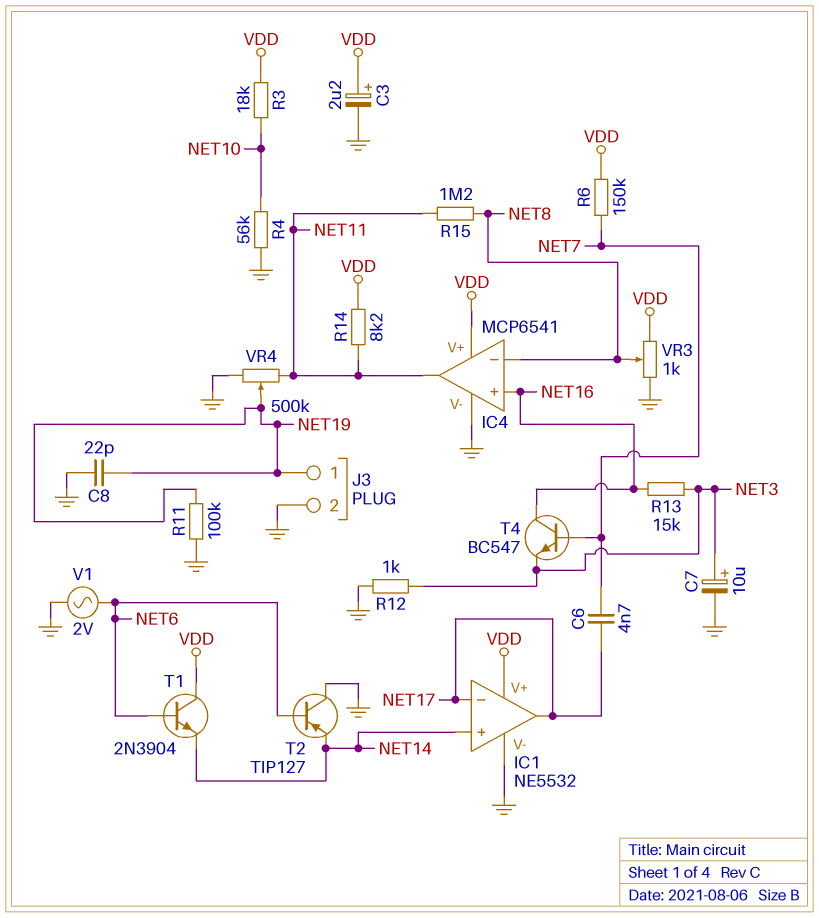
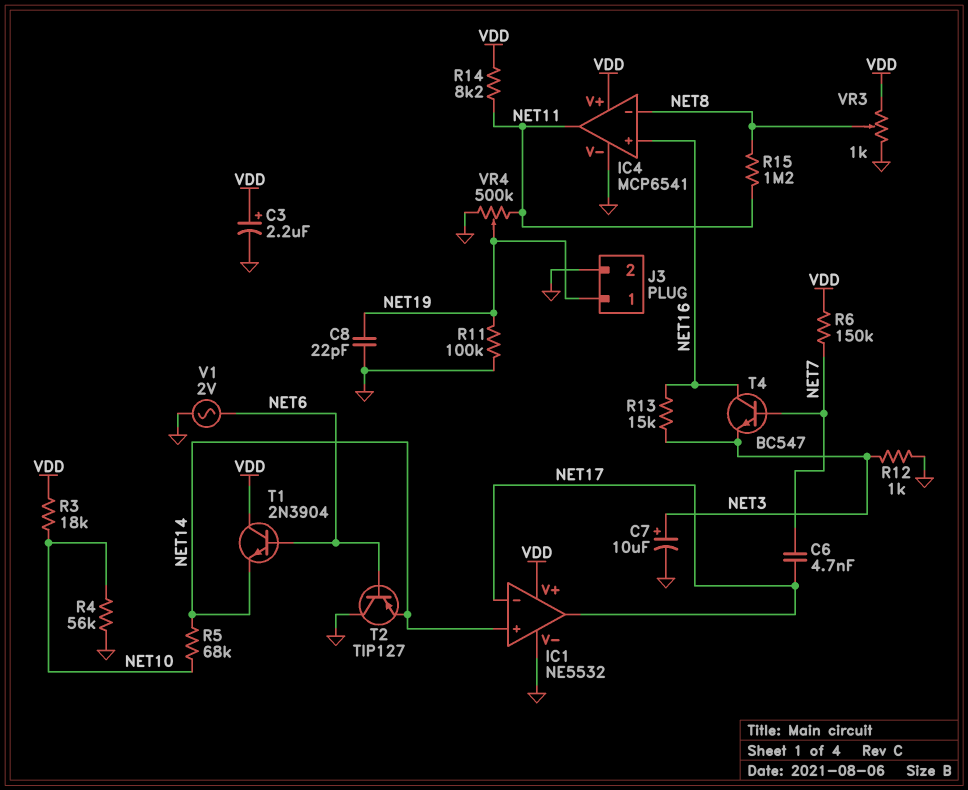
R5: none -> 68k (NET10, NET14)

